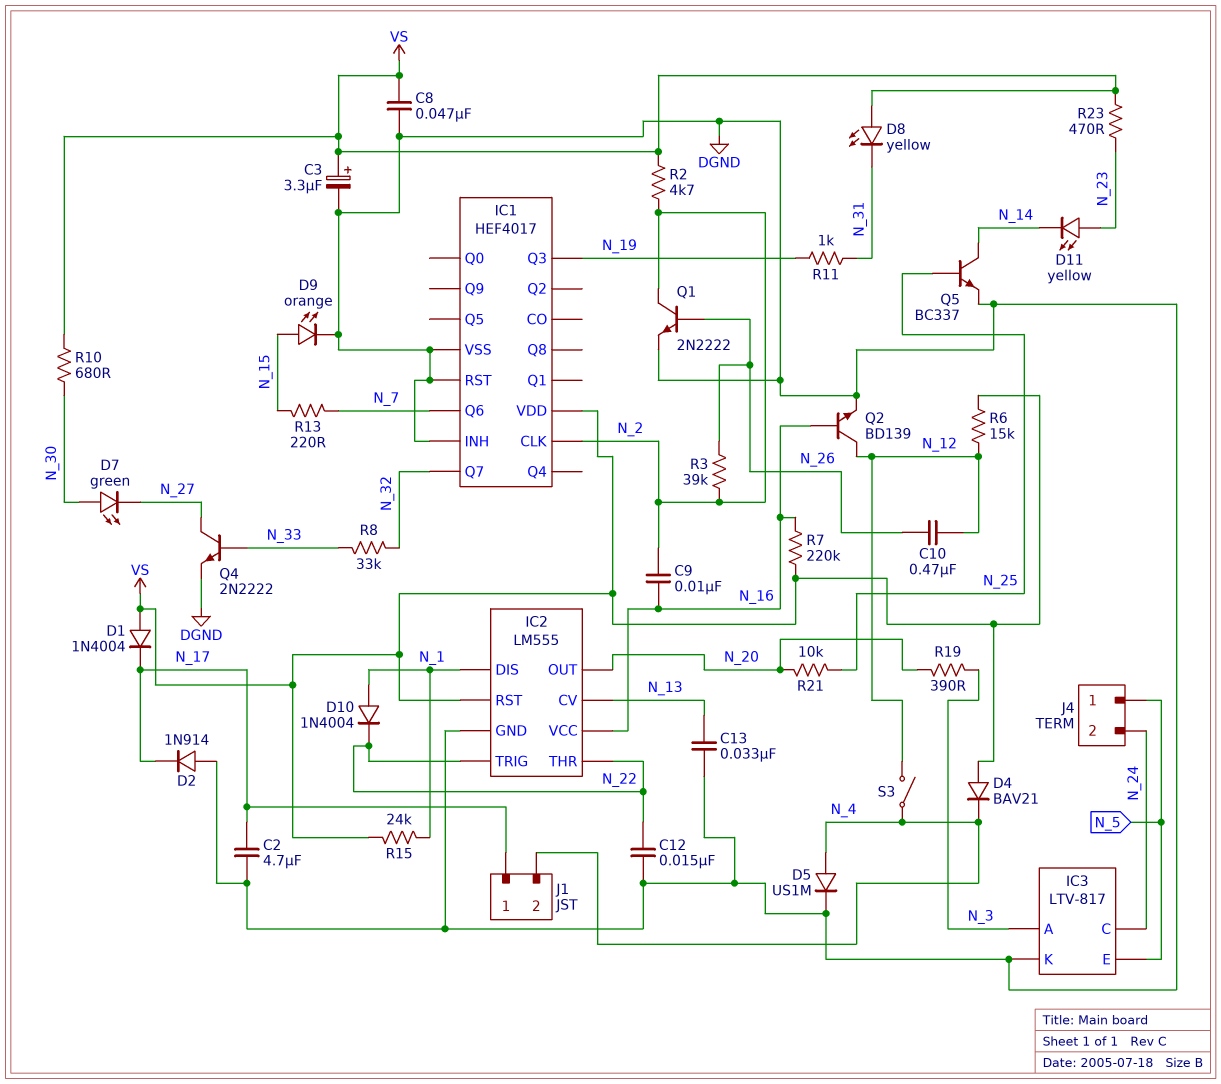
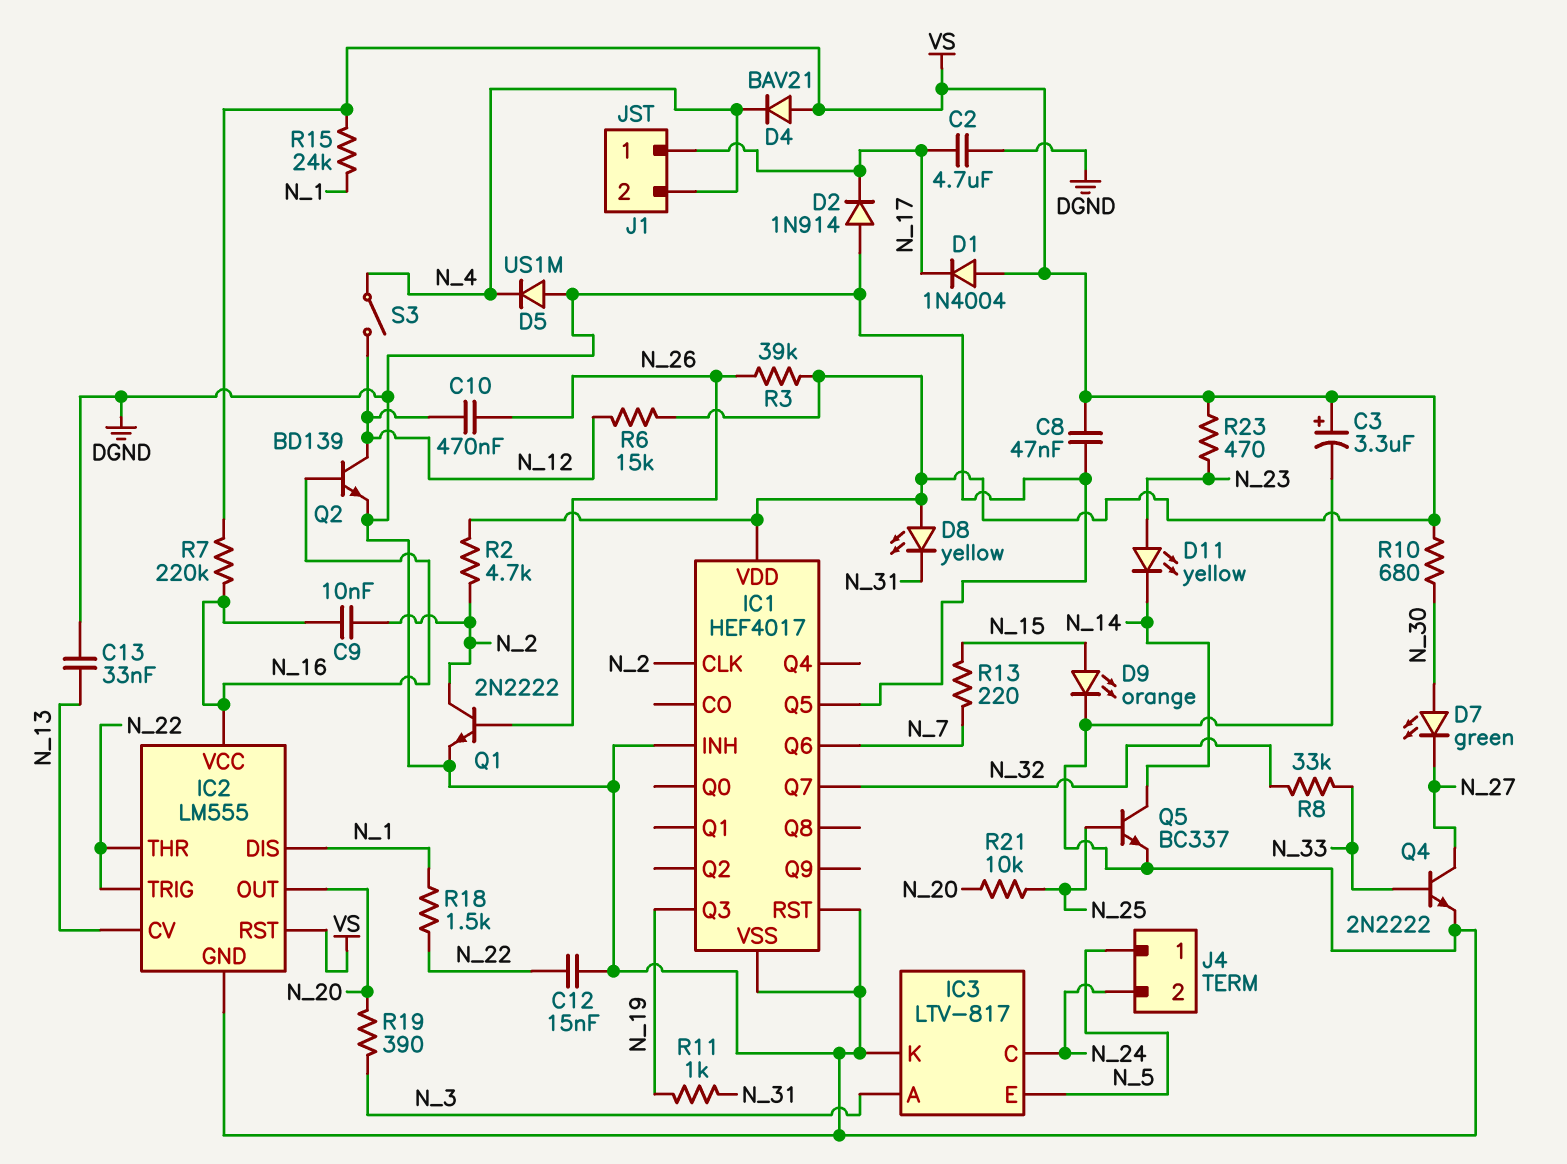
D5: diode US1M (A N_4, K DGND) -> diode US1M (A DGND, K N_4)
D10: diode 1N4004 (A N_1, K N_22) -> none
IC1 pin Q5: none -> DGND
R3: 39k (N_2, N_26) -> 39k (N_26, VS)
R18: none -> 1.5k (N_1, N_22)

